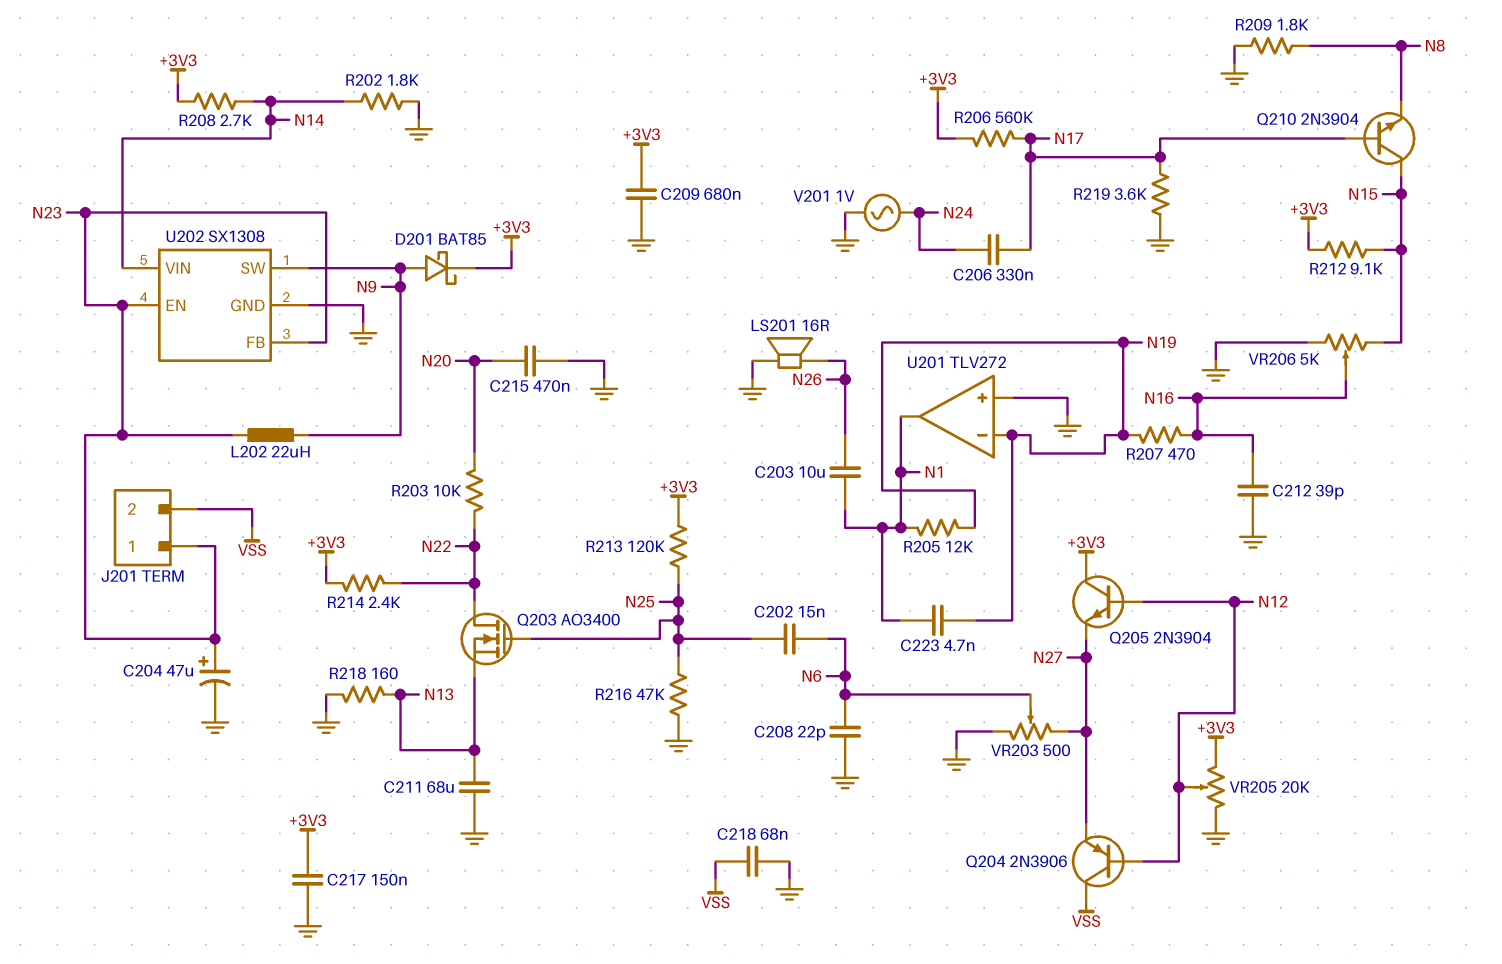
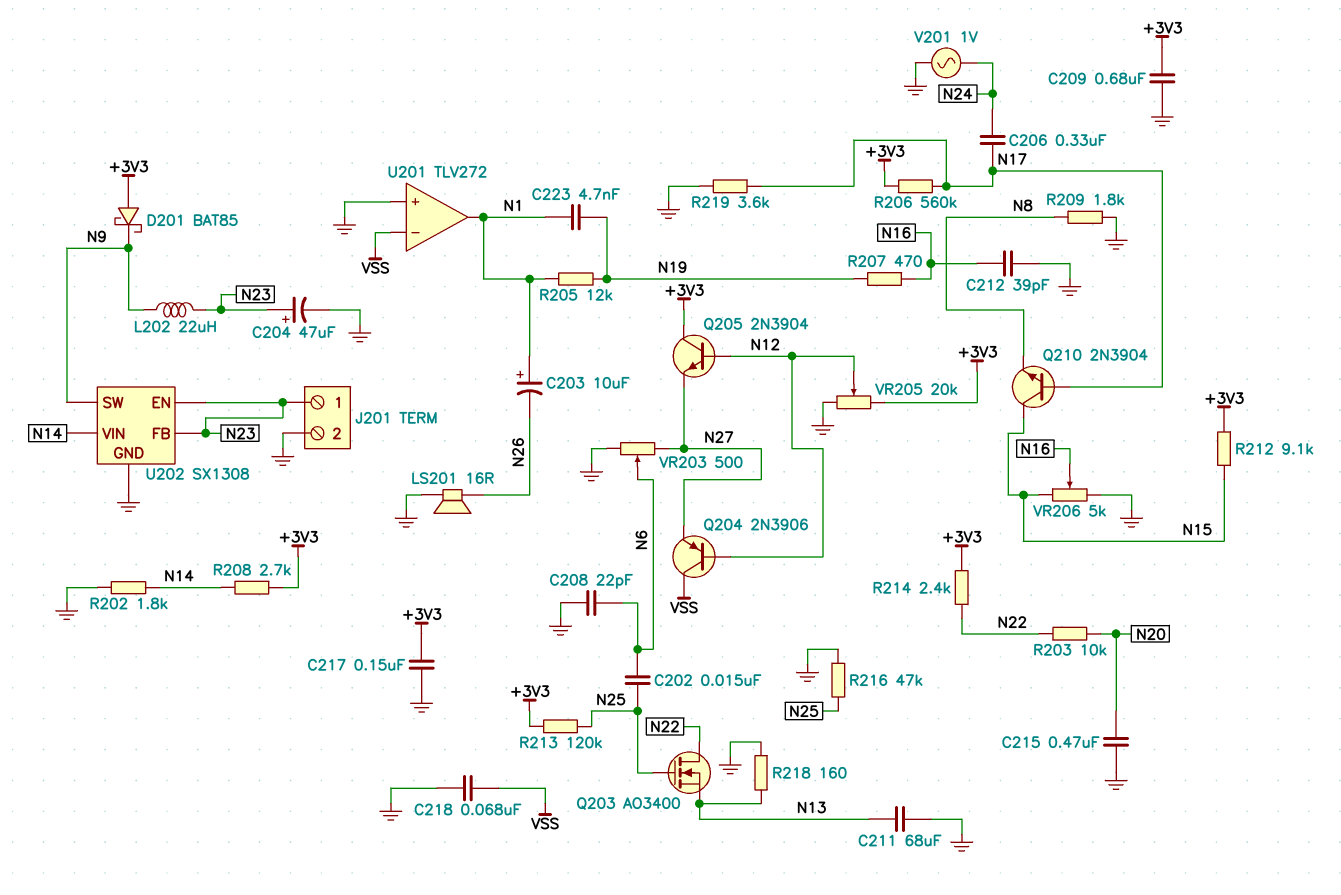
C203: 10uF (N1, N26) -> 10uF (plus N1, minus N26)
D201: schottky BAT85 (A N9, K +3V3) -> schottky BAT85 (A +3V3, K N9)
J201 pin 2: VSS -> GND
U201 pin in-: N19 -> VSS

